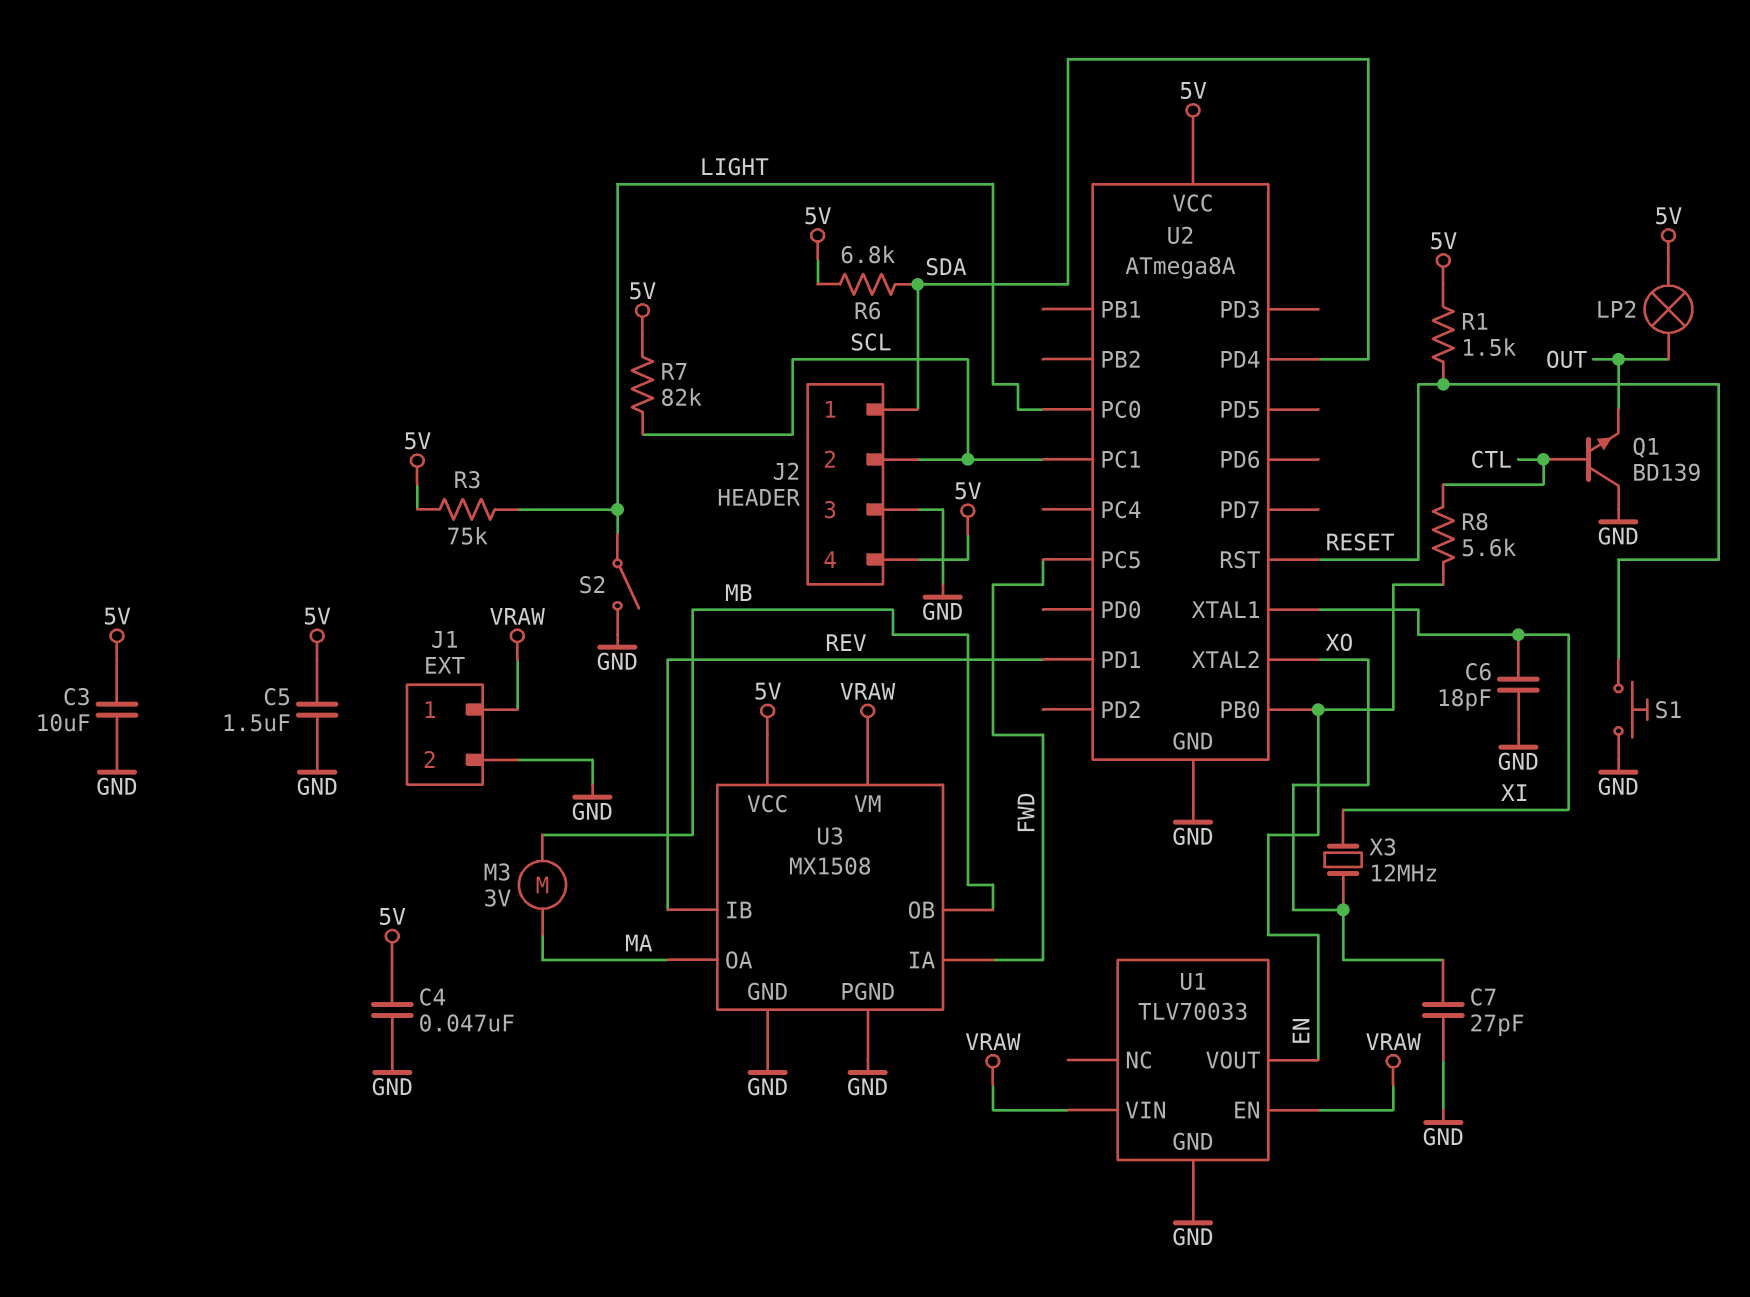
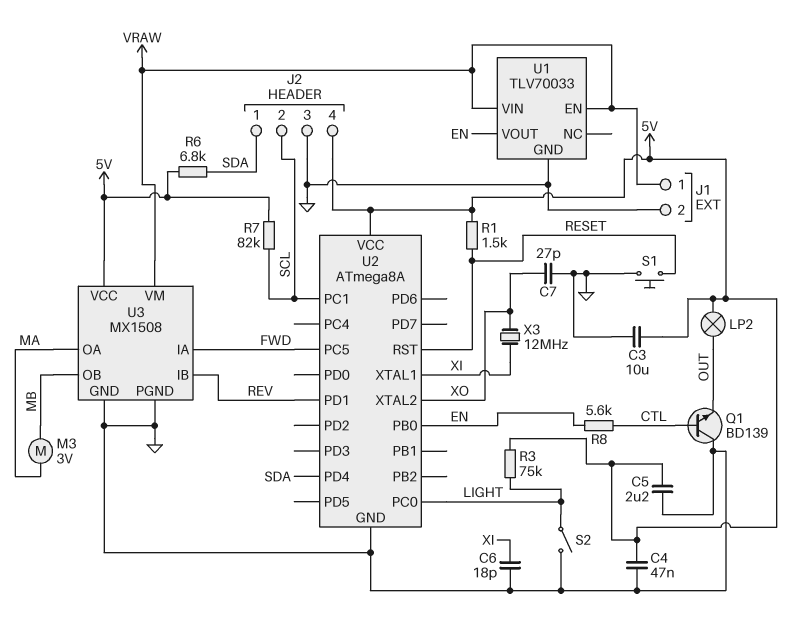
C5: 1.5uF (5V, GND) -> 2.2uF (5V, GND)

